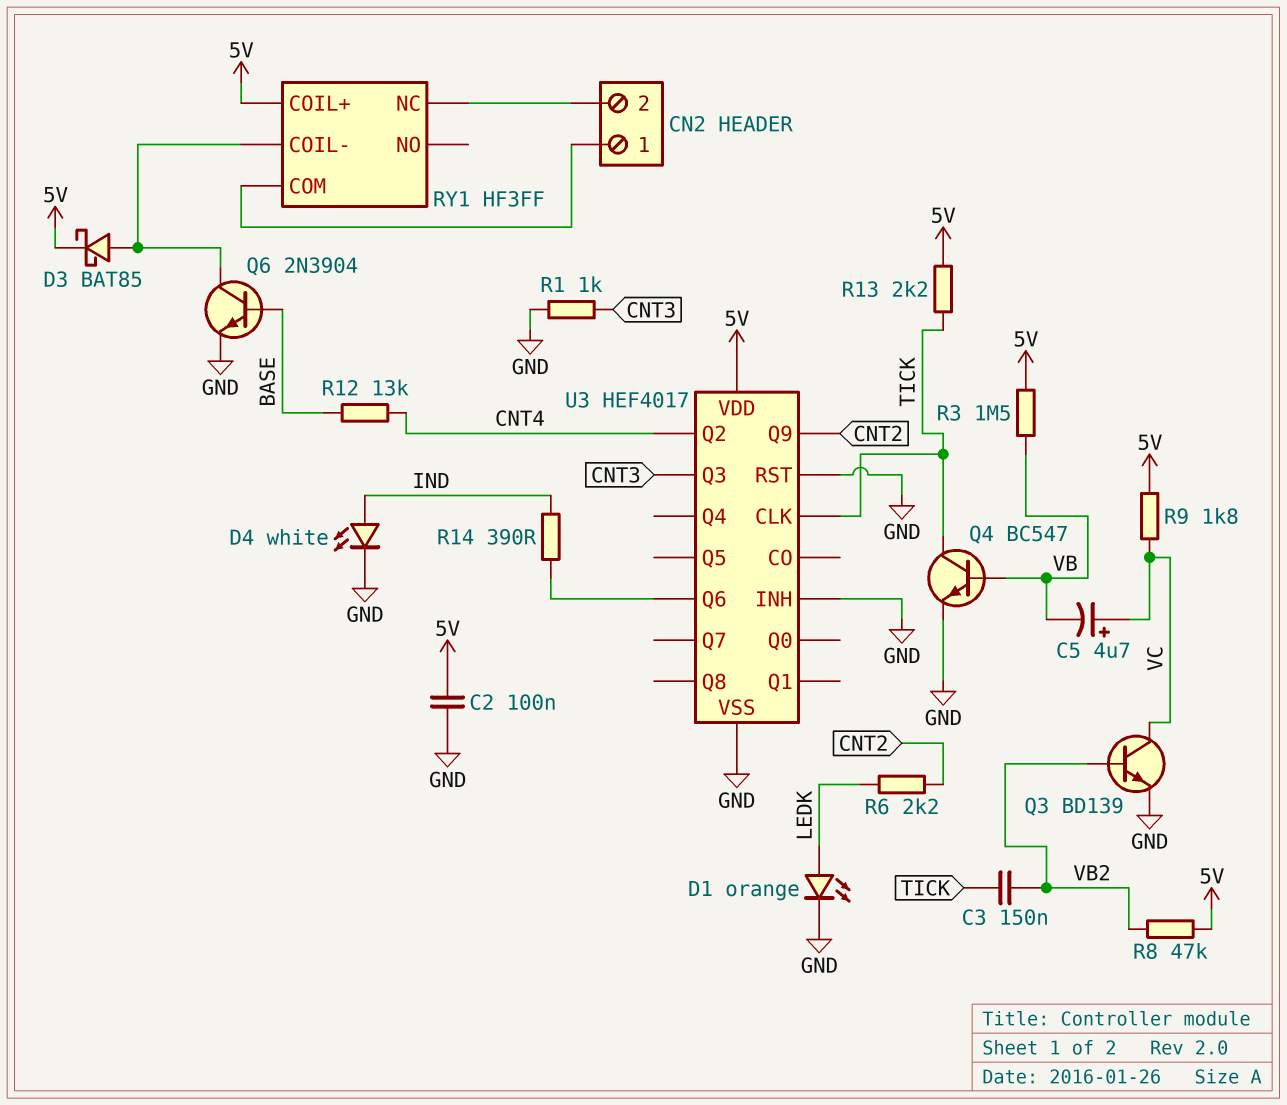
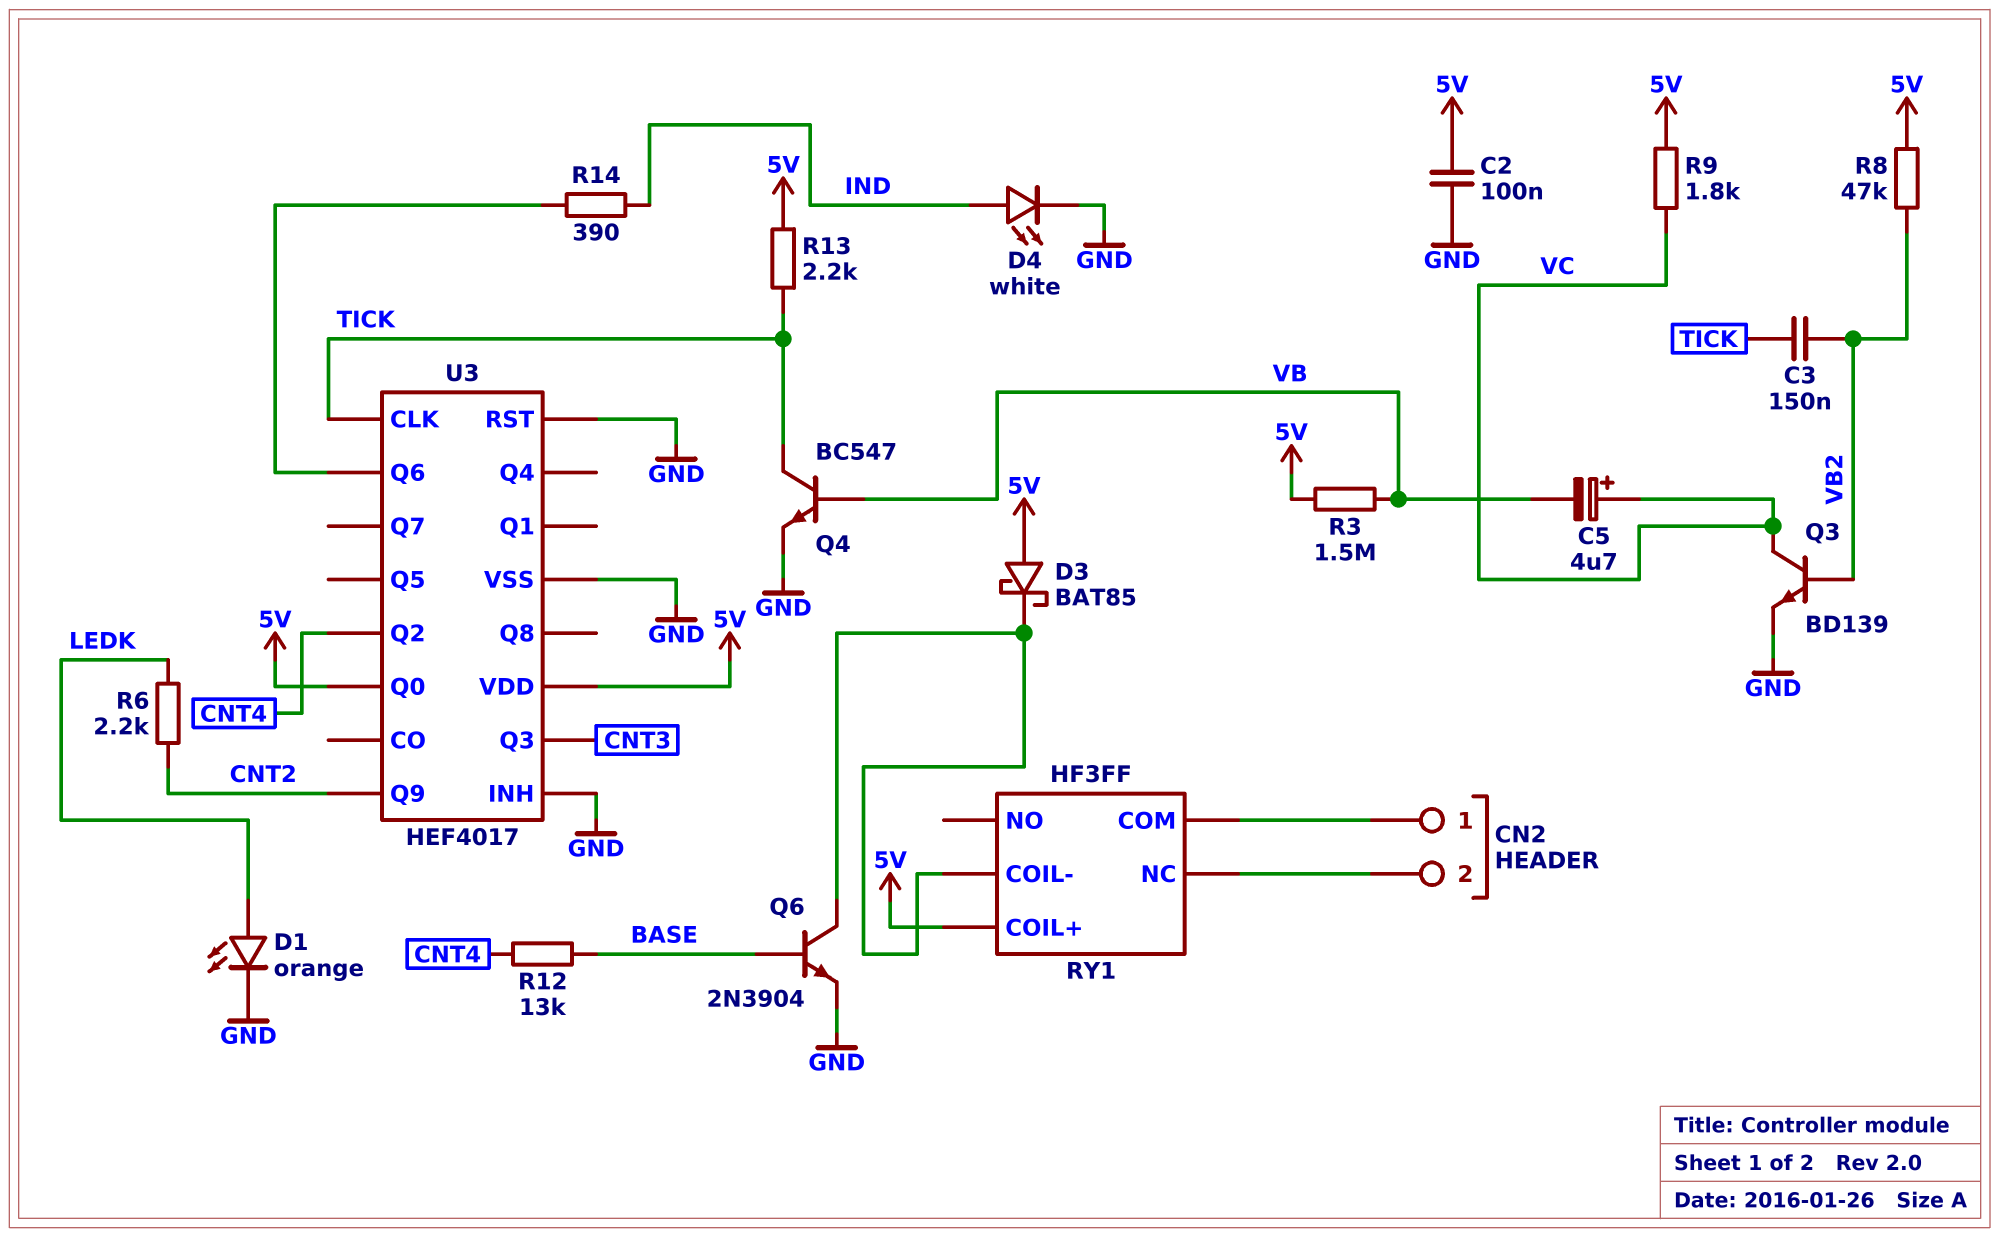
D3: schottky BAT85 (A RY1/COIL-, K 5V) -> schottky BAT85 (A 5V, K RY1/COIL-)
R1: 1k (CNT3, GND) -> none
U3 pin Q0: none -> 5V

